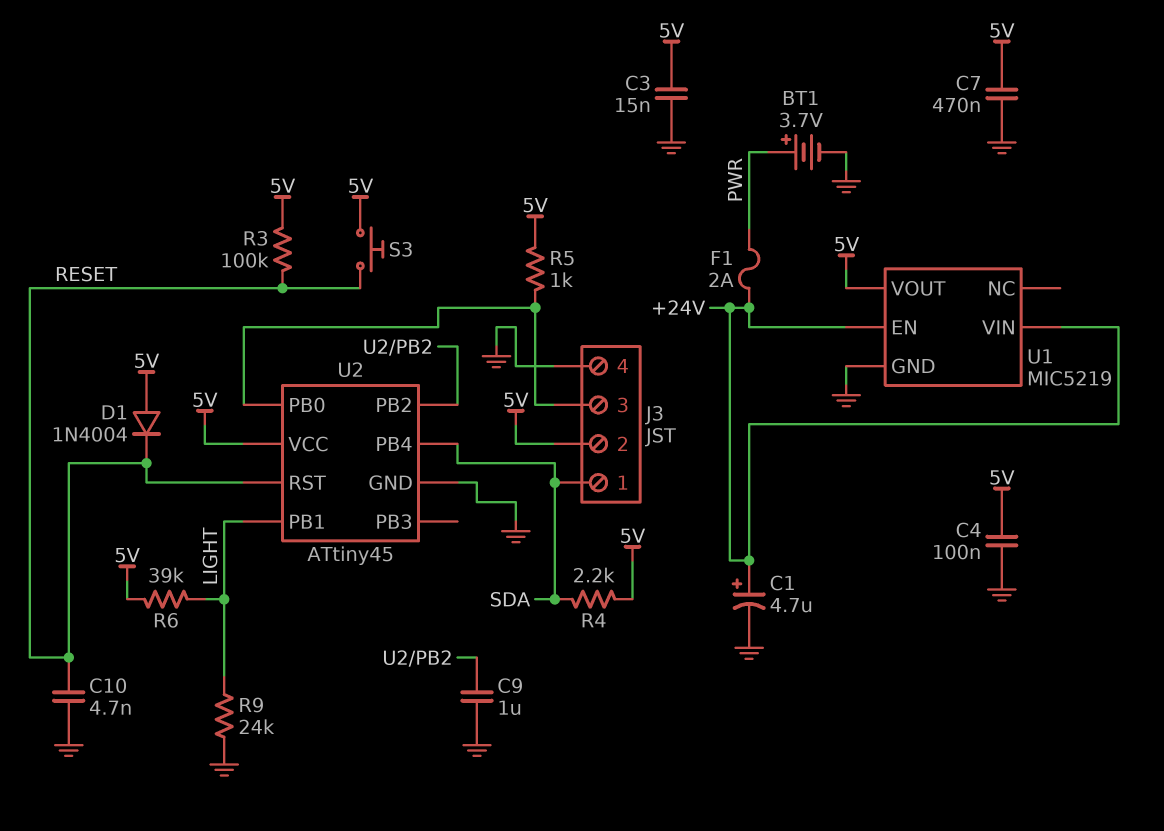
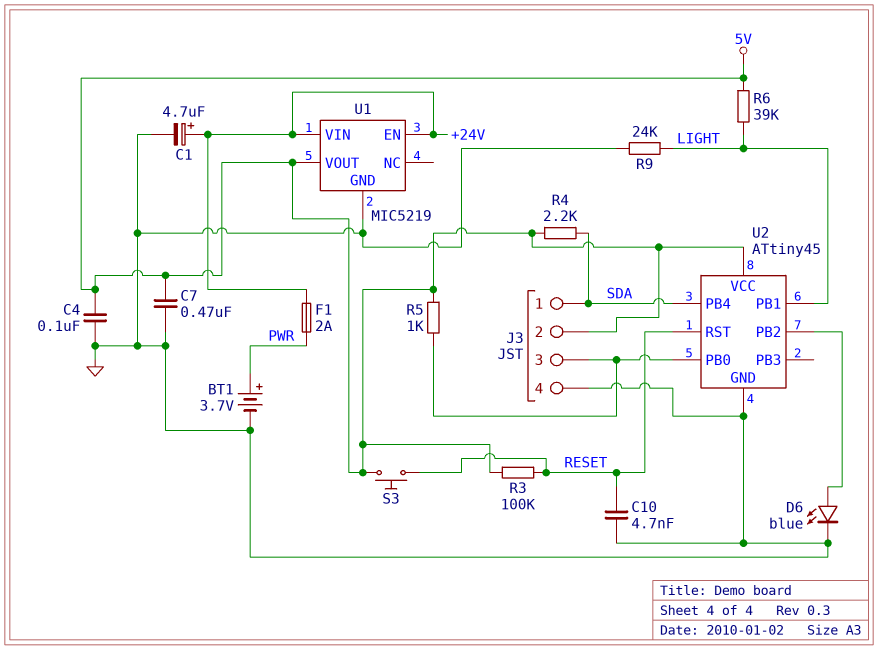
C3: 15nF (5V, GND) -> none
C9: 1uF (GND, U2/PB2) -> none
D1: diode 1N4004 (A 5V, K RESET) -> none
D6: none -> LED blue (A U2/PB2, K GND)

